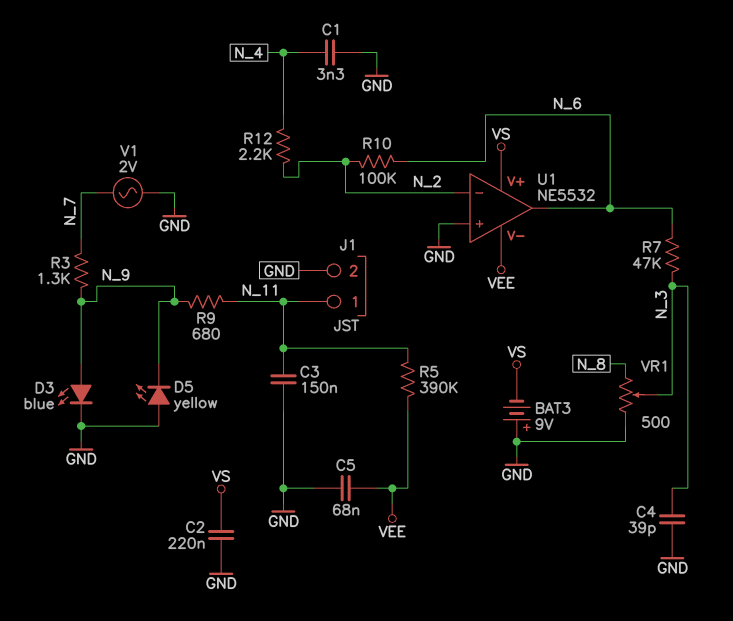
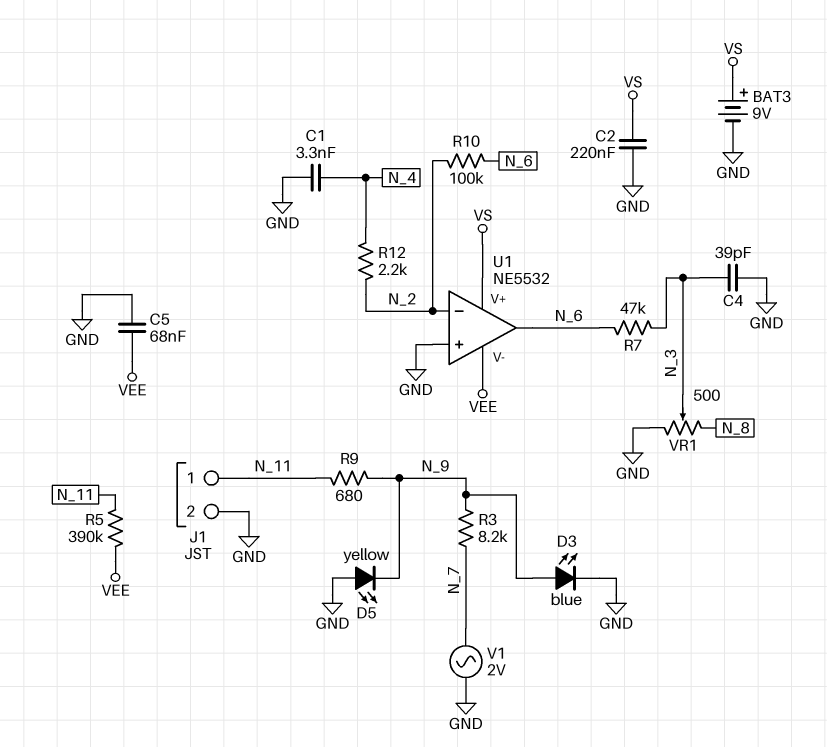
BAT3: 9V (plus GND, minus VS) -> 9V (plus VS, minus GND)
C3: 150nF (GND, N_11) -> none
R3: 1.3k (N_7, N_9) -> 8.2k (N_7, N_9)

